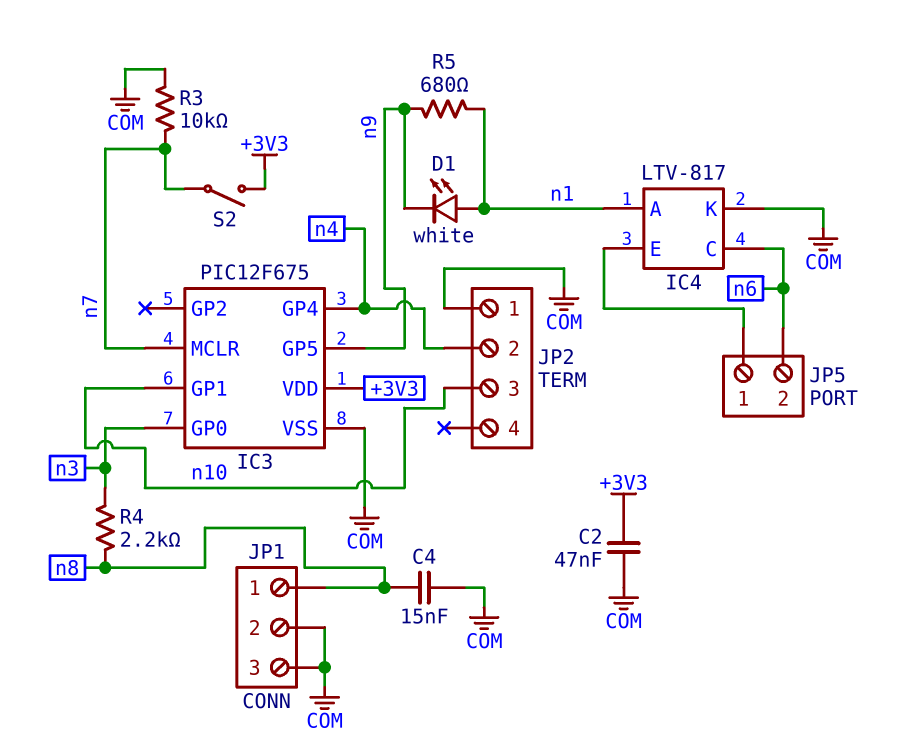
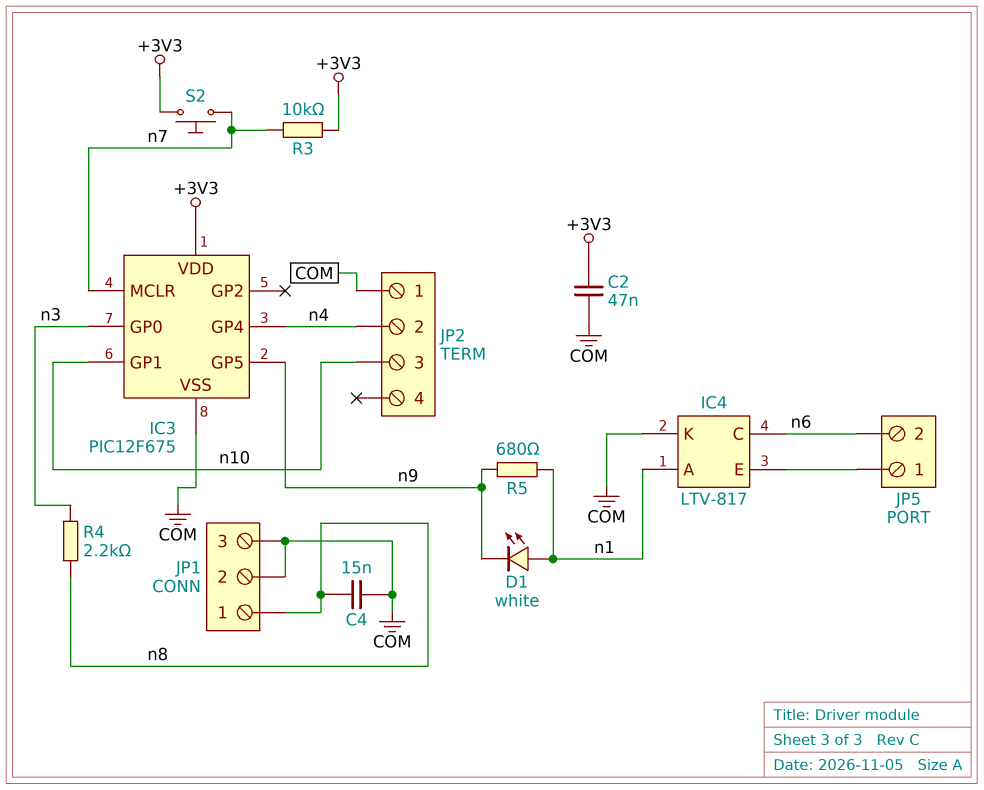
R3: 10k (COM, n7) -> 10k (+3V3, n7)
S2: switch (+3V3, n7) -> button (+3V3, n7)

